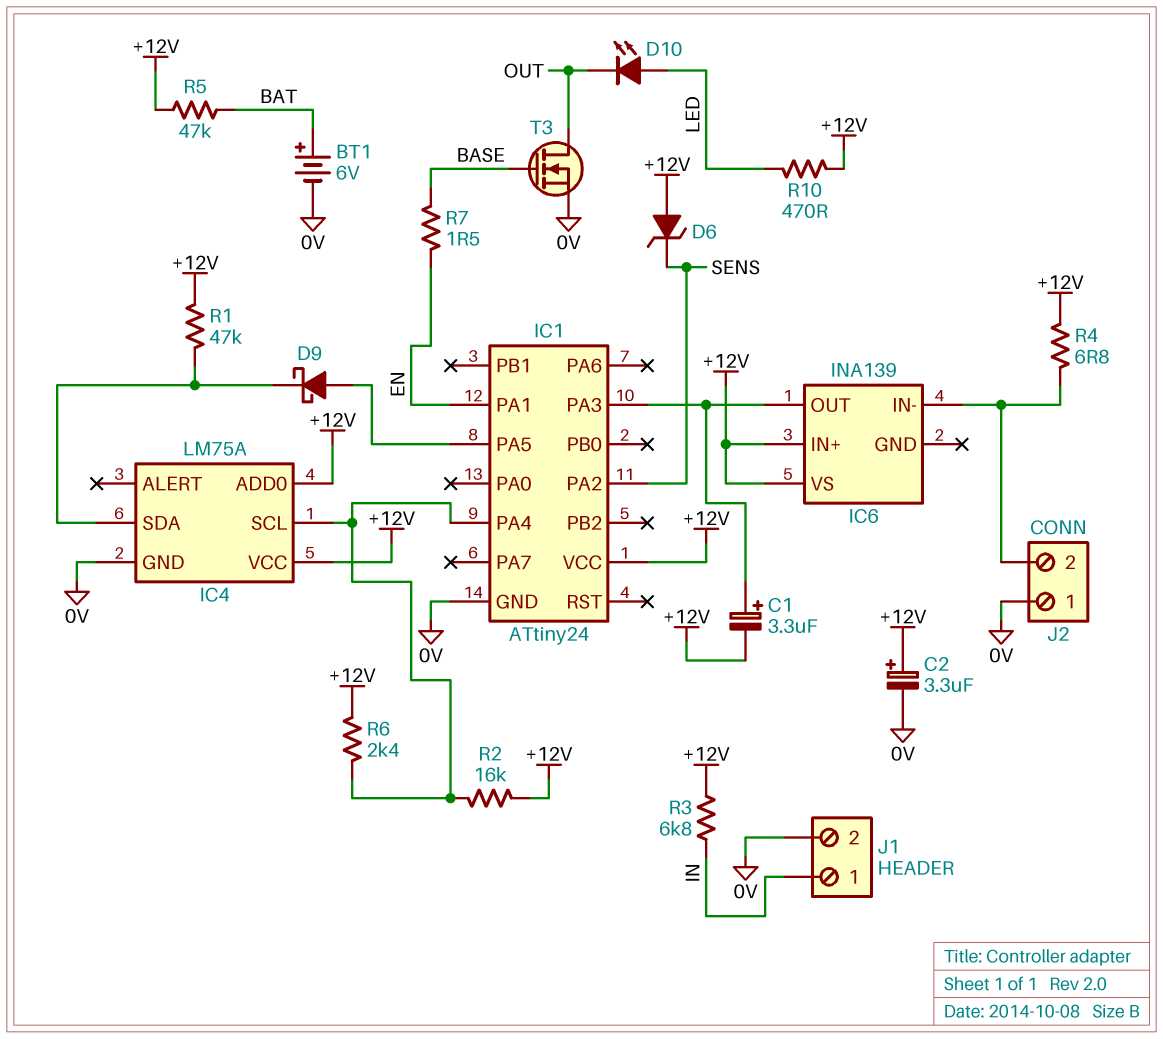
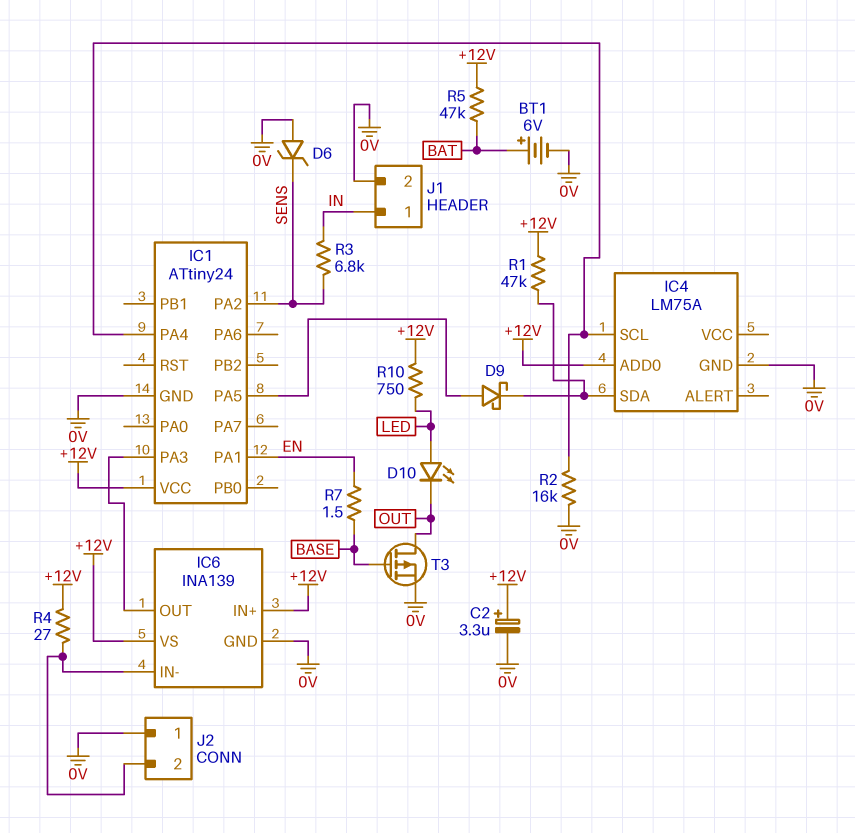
C1: 3.3uF (plus IC1/PA3, minus +12V) -> none
D6: zener (A +12V, K SENS) -> zener (A 0V, K SENS)
IC4 pin VCC: +12V -> none
IC6 pin GND: none -> 0V
R2: 16k (+12V, IC1/PA4) -> 16k (0V, IC1/PA4)
R3: 6.8k (+12V, IN) -> 6.8k (IN, SENS)
R4: 6.8 (+12V, IC6/IN-) -> 27 (+12V, IC6/IN-)
R6: 2.4k (+12V, IC1/PA4) -> none
R10: 470 (+12V, LED) -> 750 (+12V, LED)
T3: NMOS (G BASE, D OUT, S 0V) -> PMOS (G BASE, D OUT, S 0V)

